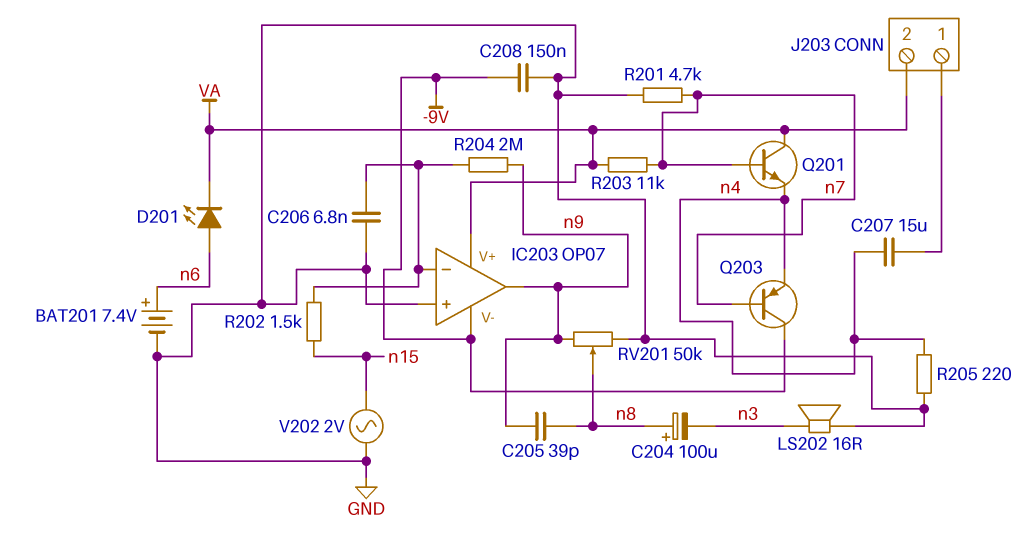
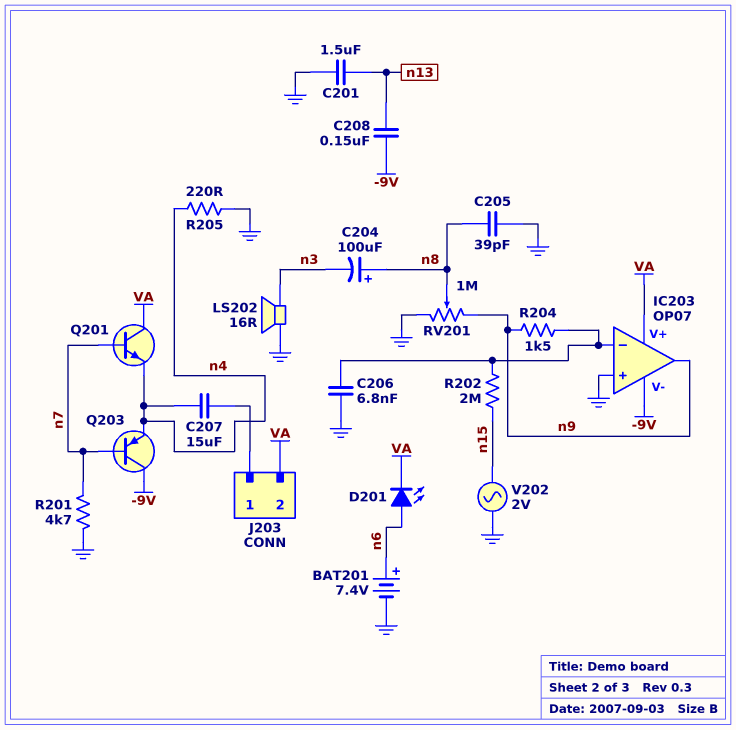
C201: none -> 1.5uF (GND, n13)
C205: 39pF (n8, n9) -> 39pF (GND, n8)
C208: 150nF (-9V, GND) -> 150nF (-9V, n13)
R202: 1.5k (IC203/in-, n15) -> 2M (IC203/in-, n15)
R203: 11k (VA, n7) -> none
R204: 2M (IC203/in-, n9) -> 1.5k (IC203/in-, n9)
RV201: 50k (GND, n9, wiper n8) -> 1M (GND, n9, wiper n8)

